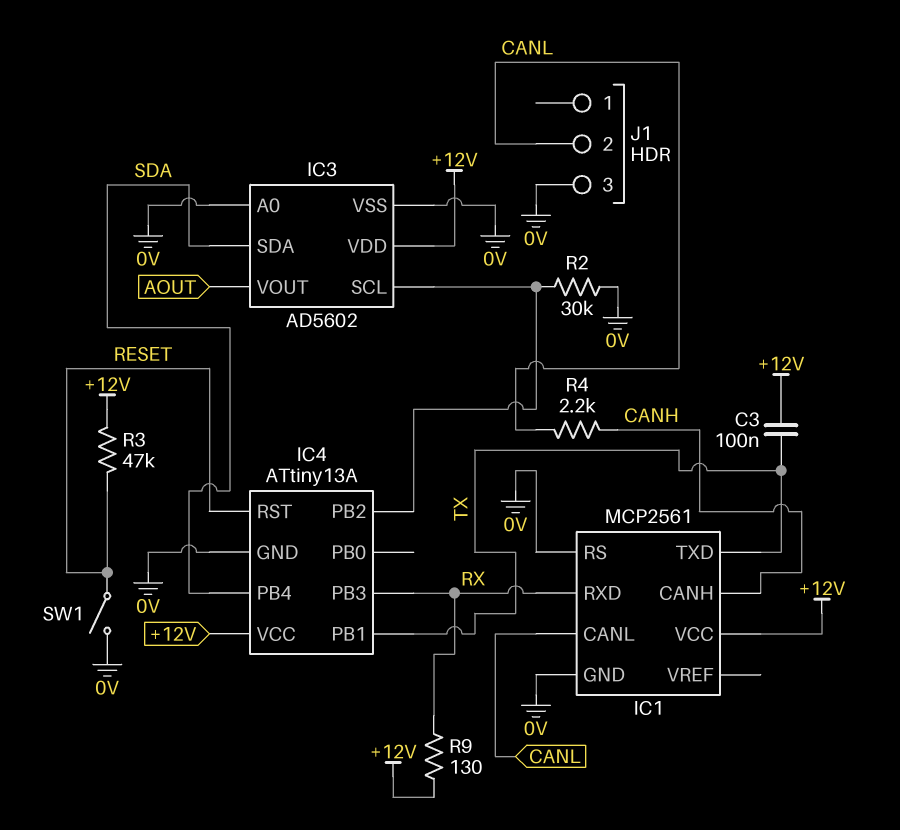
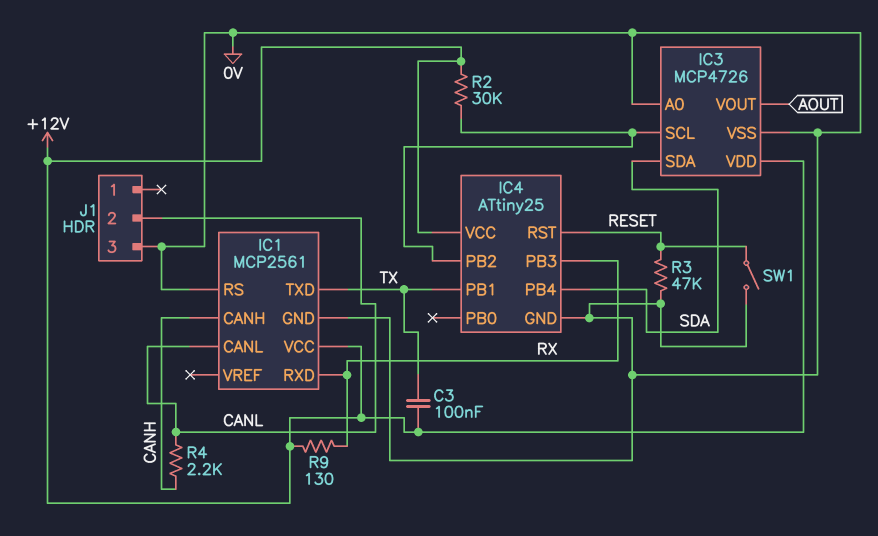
IC3: AD5602 -> MCP4726
IC4: ATtiny13A -> ATtiny25
R2: 30k (0V, IC3/SCL) -> 30k (+12V, IC3/SCL)
R3: 47k (+12V, RESET) -> 47k (0V, RESET)

